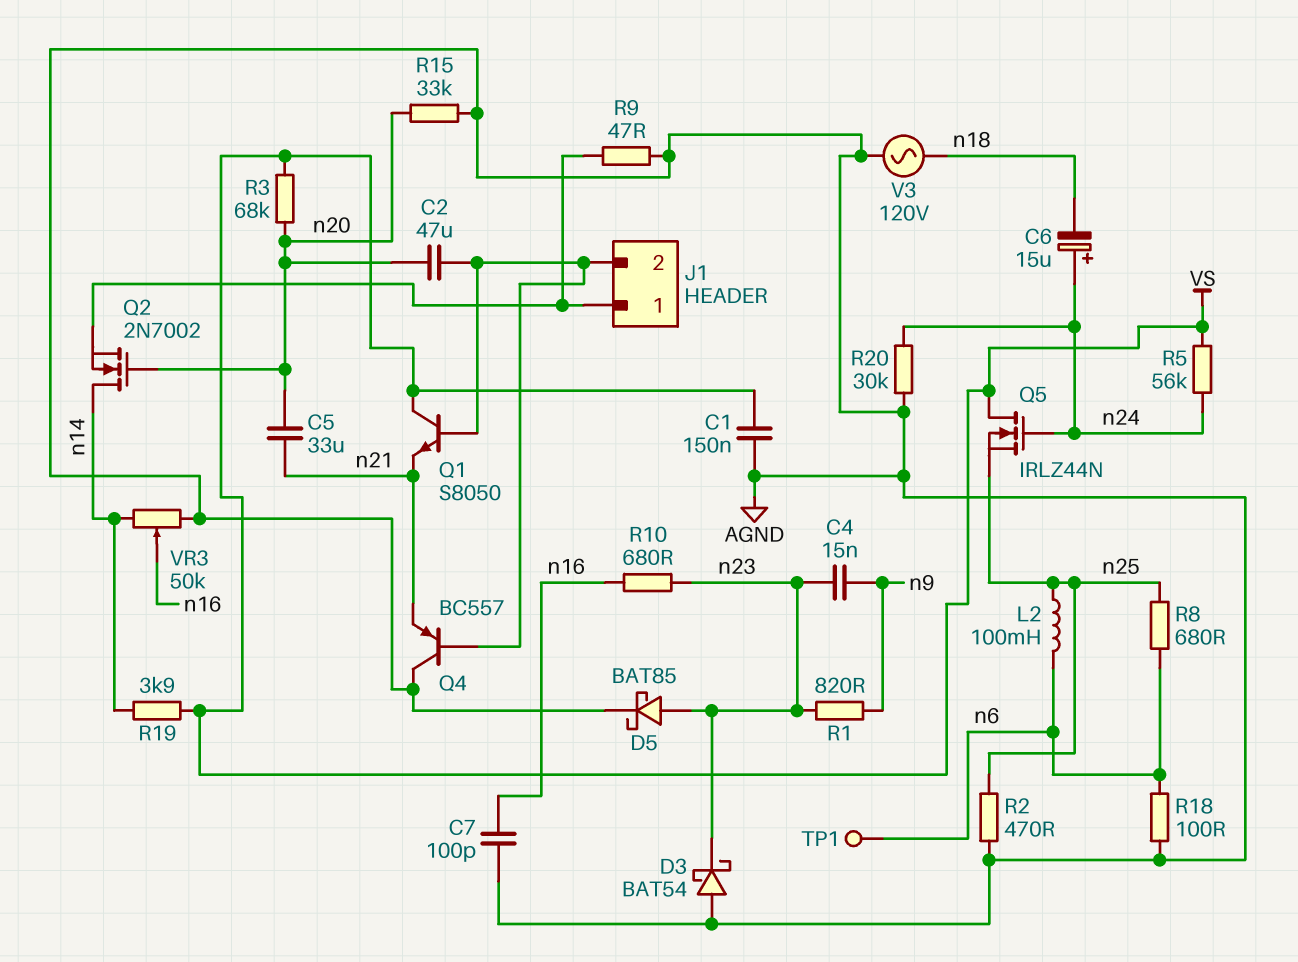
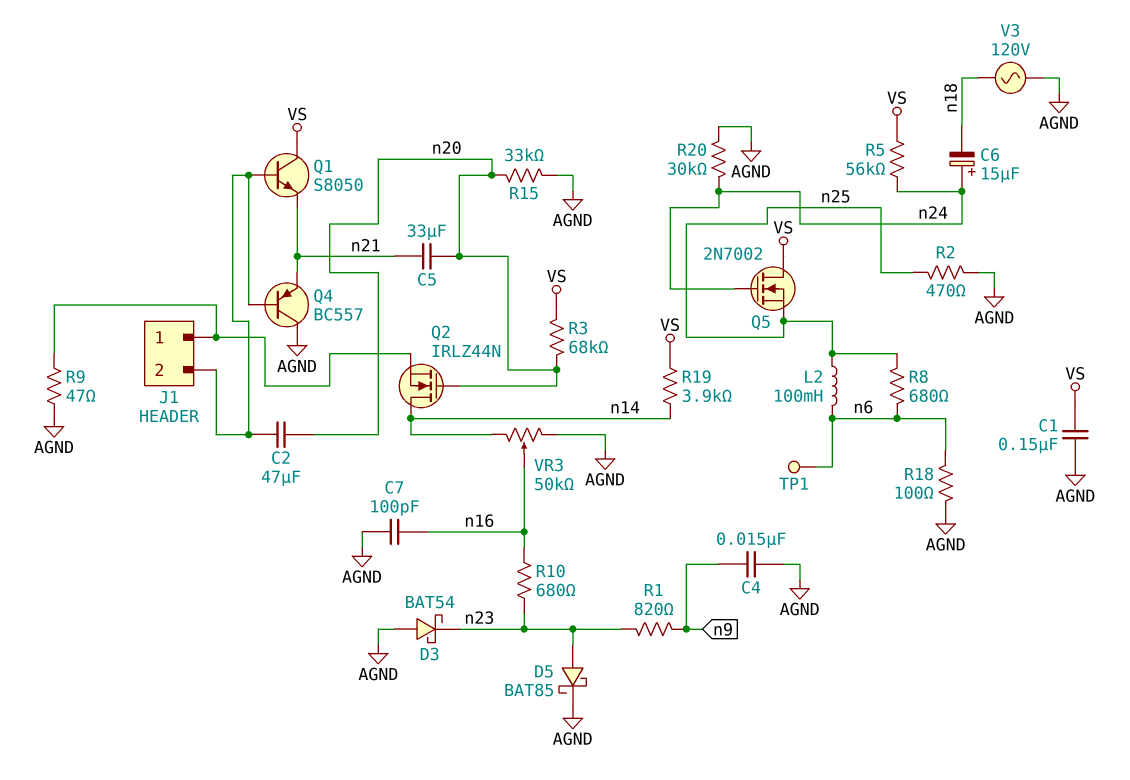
C4: 15nF (n9, n23) -> 15nF (AGND, n9)
Q2: NMOS 2N7002 (G n20, D n14, S J1/1) -> NMOS IRLZ44N (G n20, D n14, S J1/1)
Q5: NMOS IRLZ44N (G n24, D VS, S n25) -> NMOS 2N7002 (G n24, D VS, S n25)

